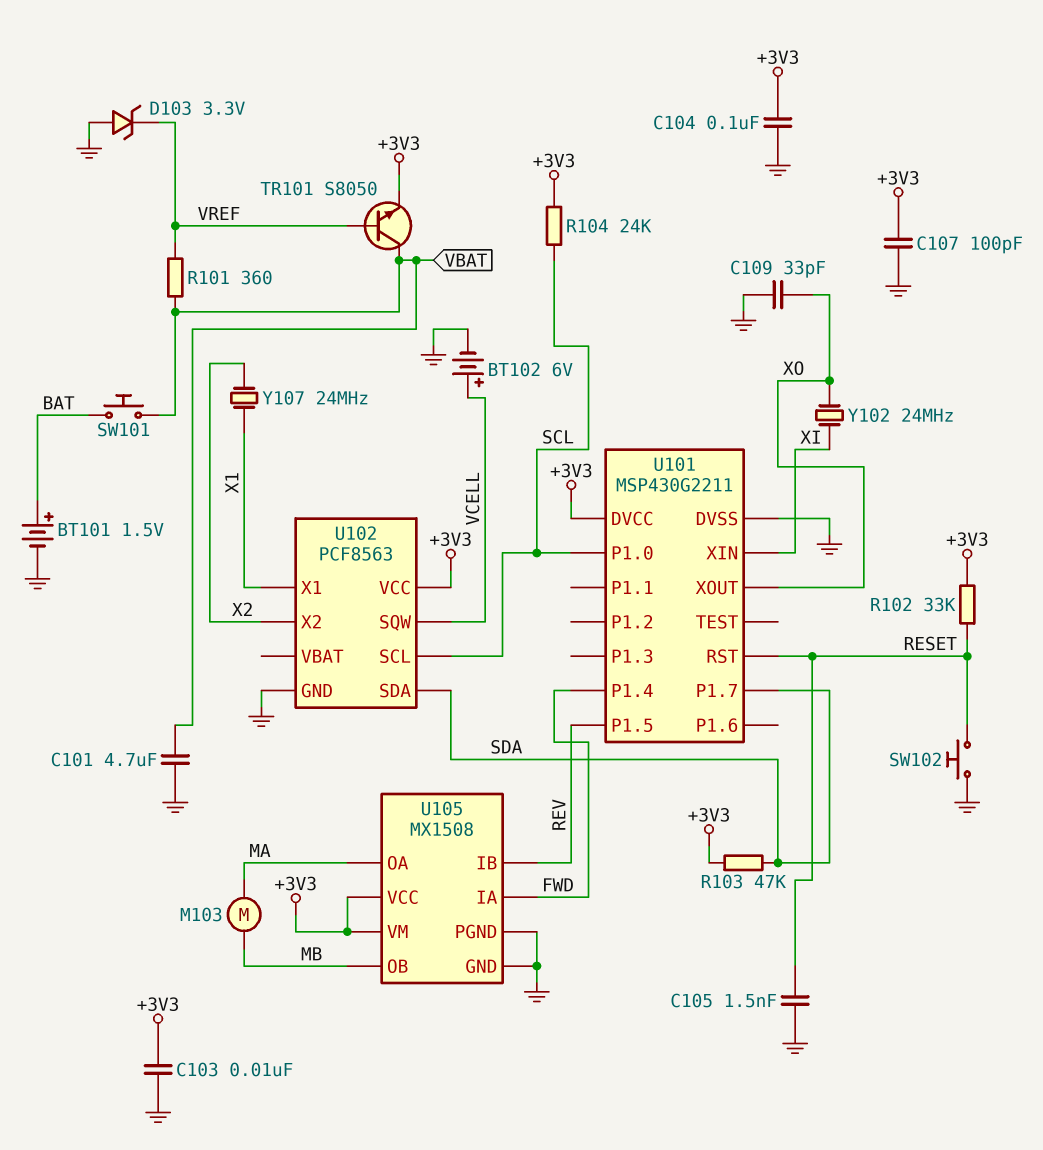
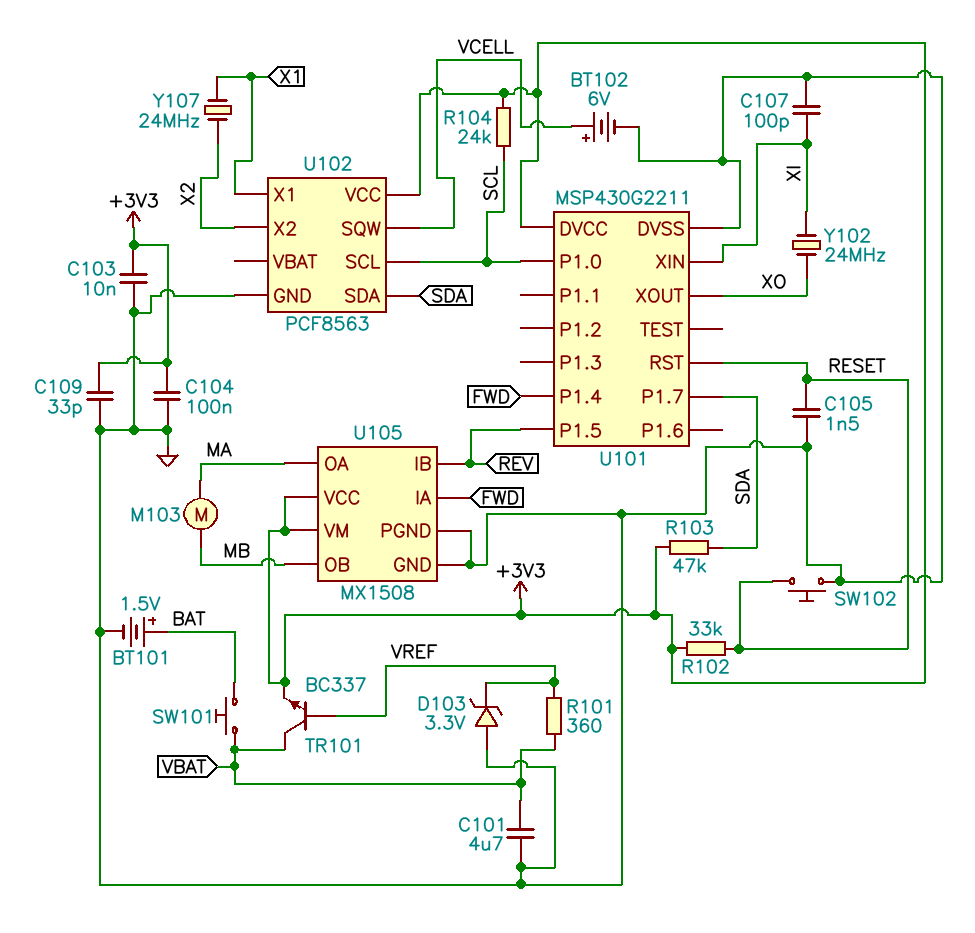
C107: 100pF (+3V3, GND) -> 100pF (GND, XI)
C109: 33pF (GND, XO) -> 33pF (+3V3, GND)
TR101: NPN S8050 (B VREF, C VBAT, E +3V3) -> NPN BC337 (B VREF, C VBAT, E +3V3)

